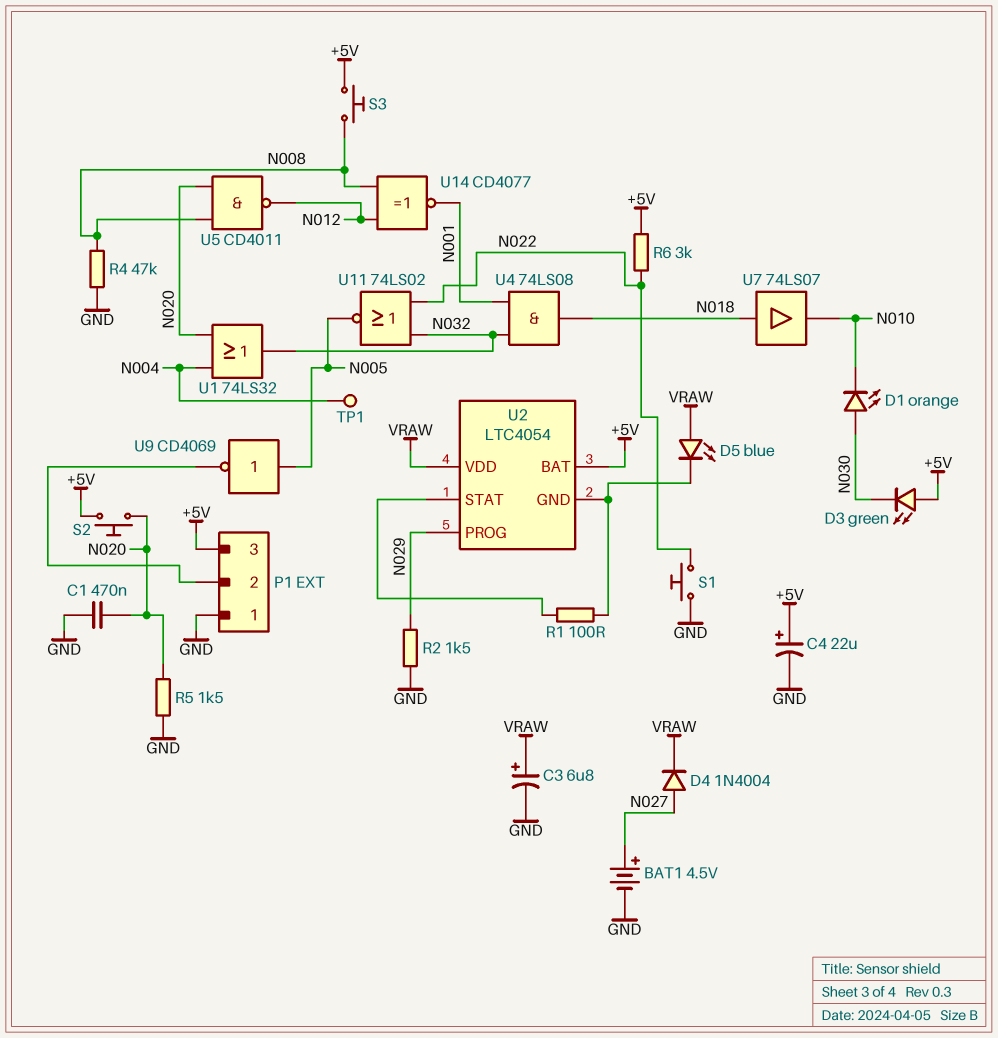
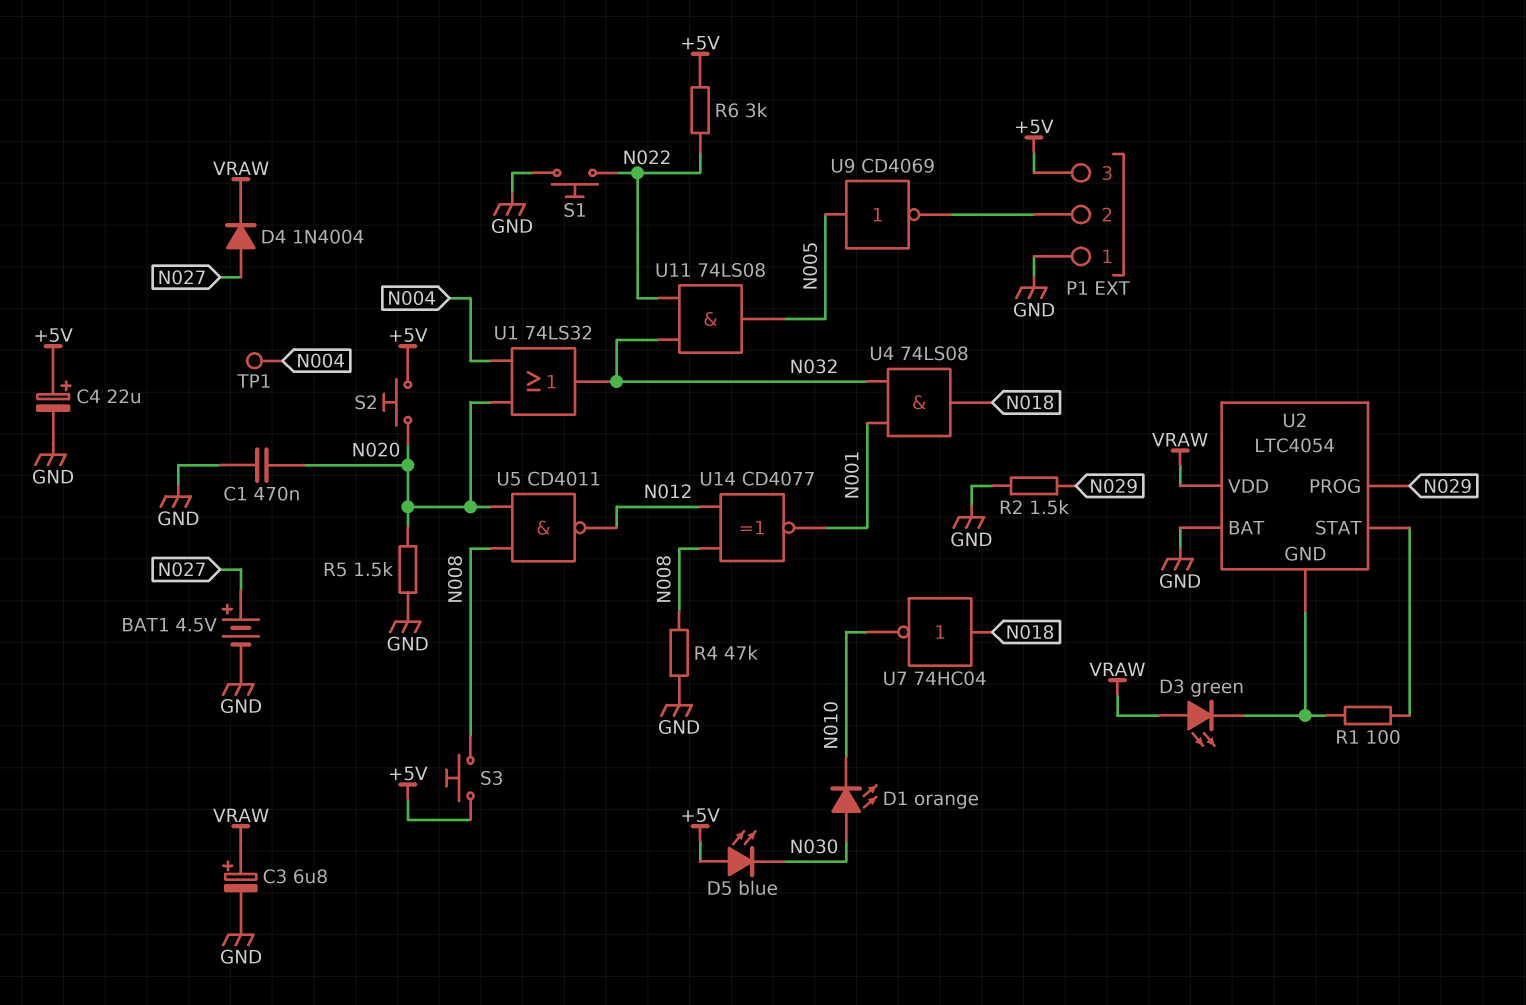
D3: LED green (A +5V, K N030) -> LED green (A VRAW, K U2/GND)
D5: LED blue (A VRAW, K U2/GND) -> LED blue (A +5V, K N030)
U2 pin BAT: +5V -> GND
U7: buffer 74LS07 (in N018, out N010) -> NOT 74HC04 (in N018, out N010)
U11: NOR 74LS02 (in N022, in N032, out N005) -> AND 74LS08 (in N022, in N032, out N005)

